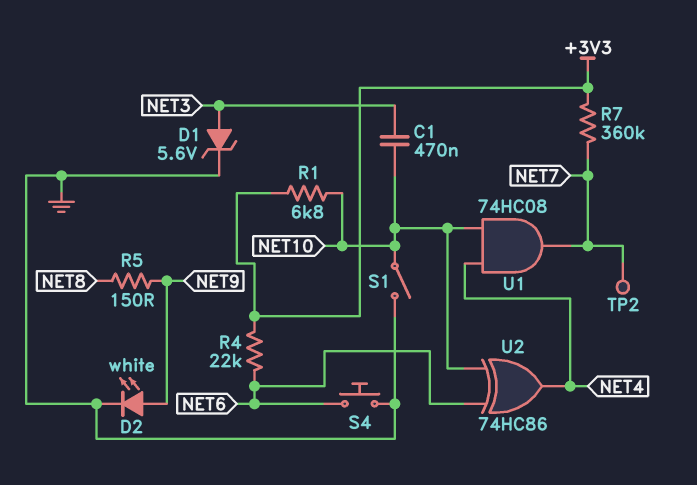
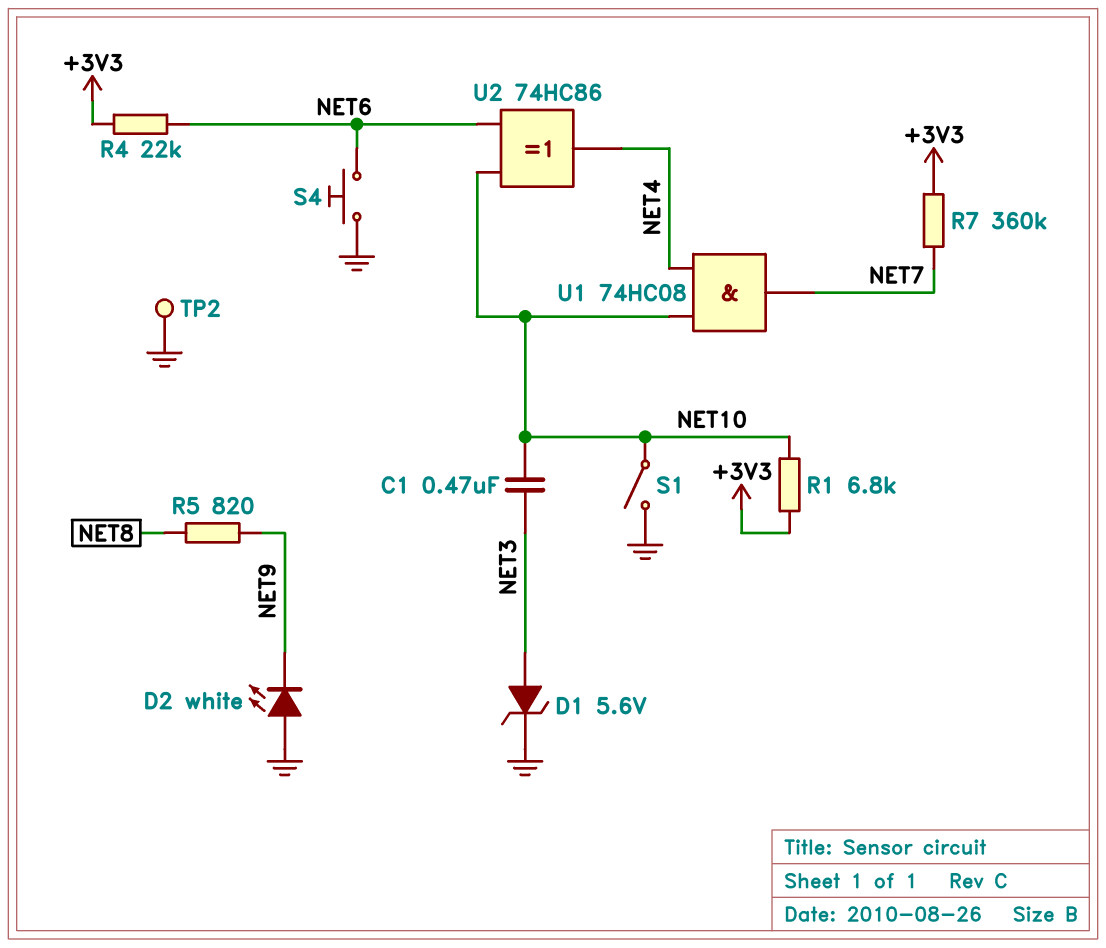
D2: LED white (A NET9, K GND) -> LED white (A GND, K NET9)
R5: 150 (NET8, NET9) -> 820 (NET8, NET9)
TP2: test point (NET7) -> test point (GND)

